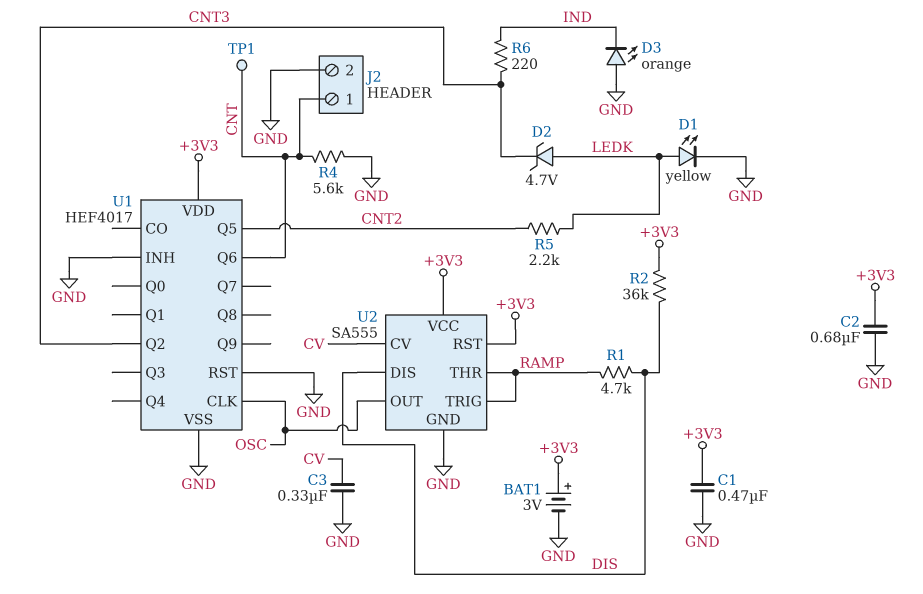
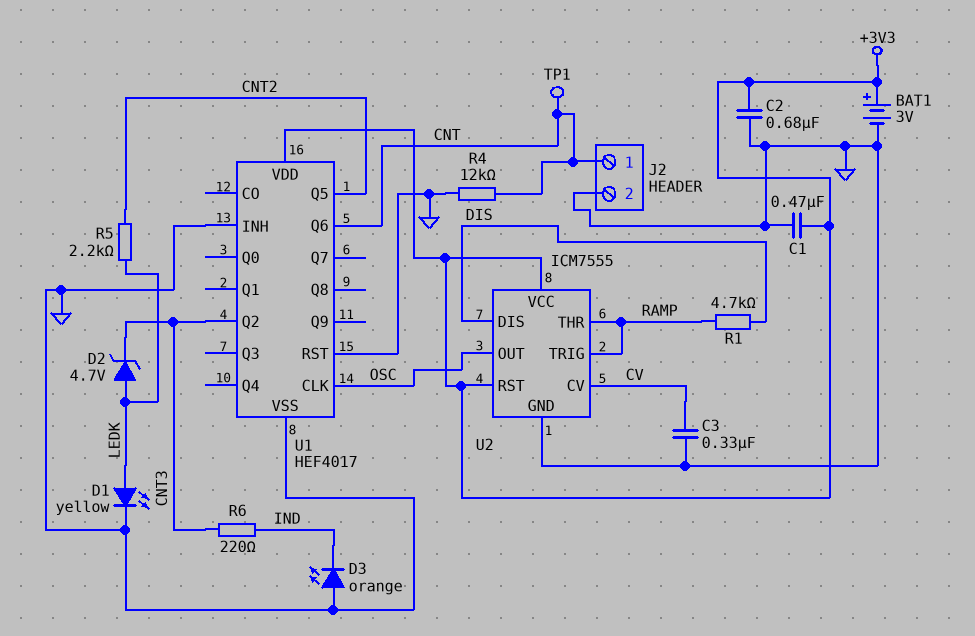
R2: 36k (+3V3, DIS) -> none
R4: 5.6k (CNT, GND) -> 12k (CNT, GND)
U2: SA555 -> ICM7555

